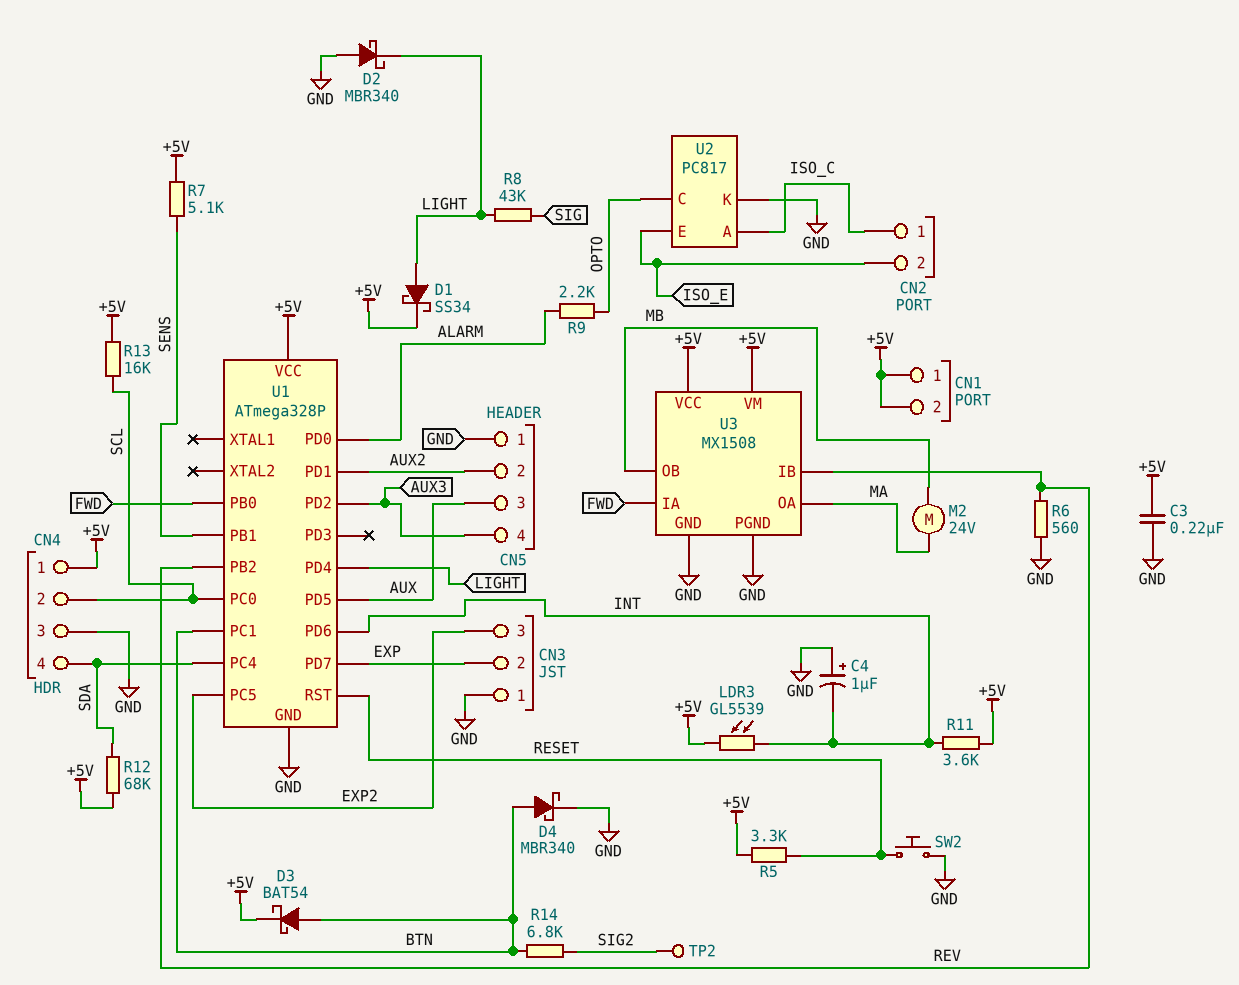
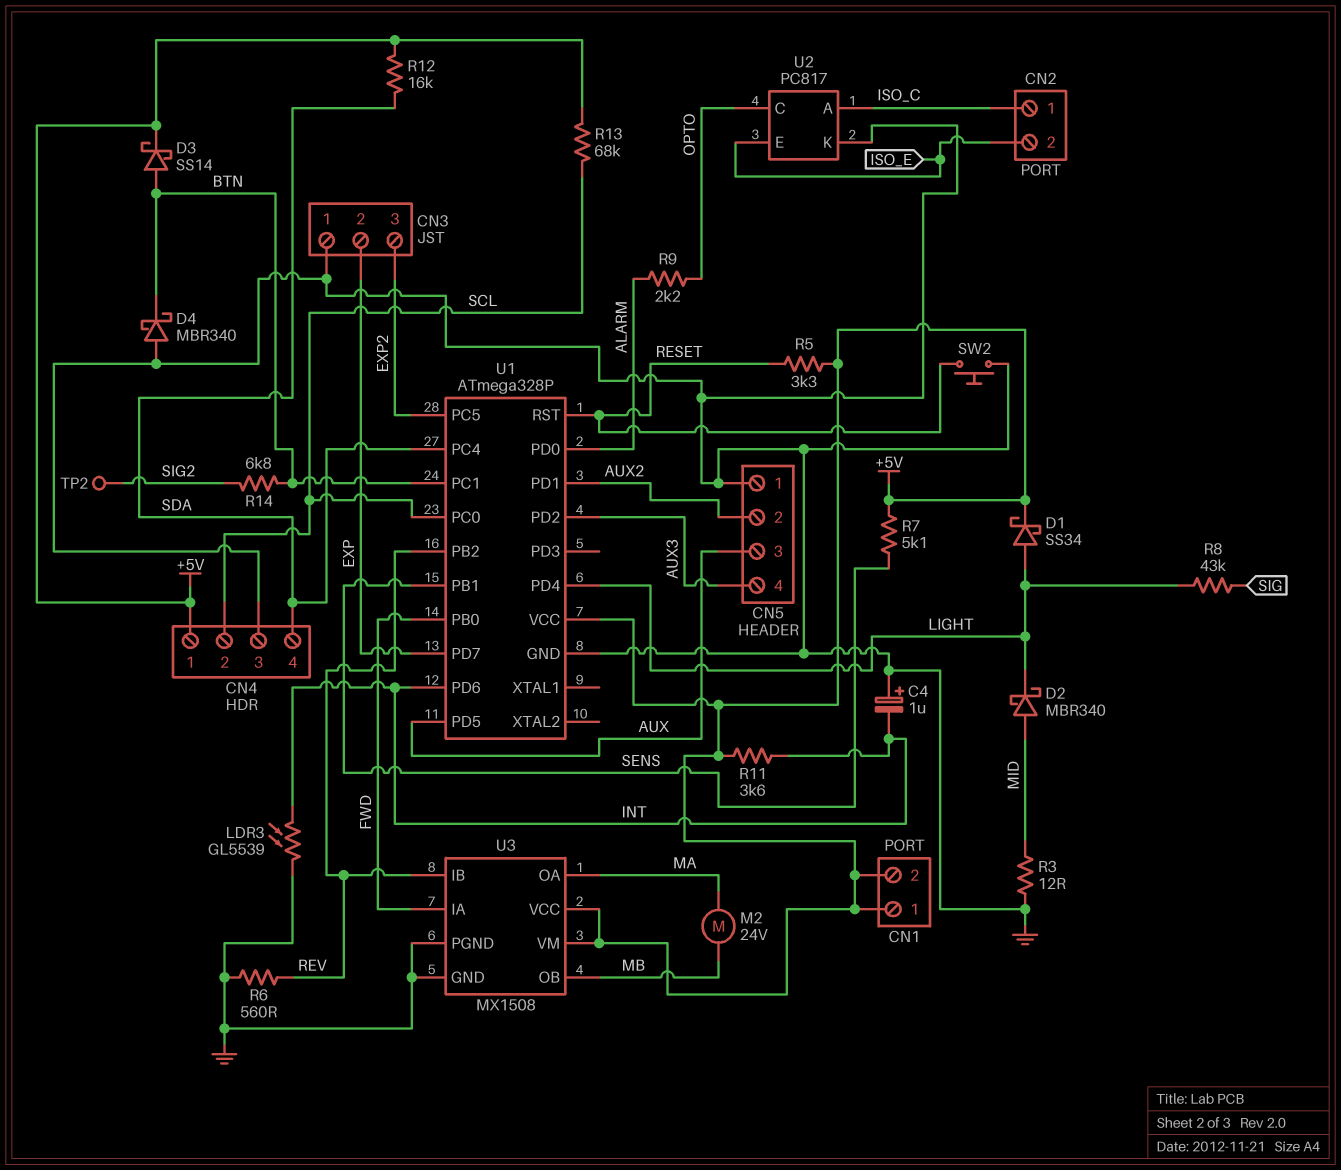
C3: 220nF (+5V, GND) -> none
D2: schottky MBR340 (A GND, K LIGHT) -> schottky MBR340 (A MID, K LIGHT)
D3: schottky BAT54 (A BTN, K +5V) -> schottky SS14 (A BTN, K +5V)
D4: schottky MBR340 (A BTN, K GND) -> schottky MBR340 (A GND, K BTN)
LDR3: GL5539 (+5V, INT) -> GL5539 (GND, INT)
R3: none -> 12 (GND, MID)
R12: 68k (+5V, SDA) -> 16k (+5V, SDA)
R13: 16k (+5V, SCL) -> 68k (+5V, SCL)

